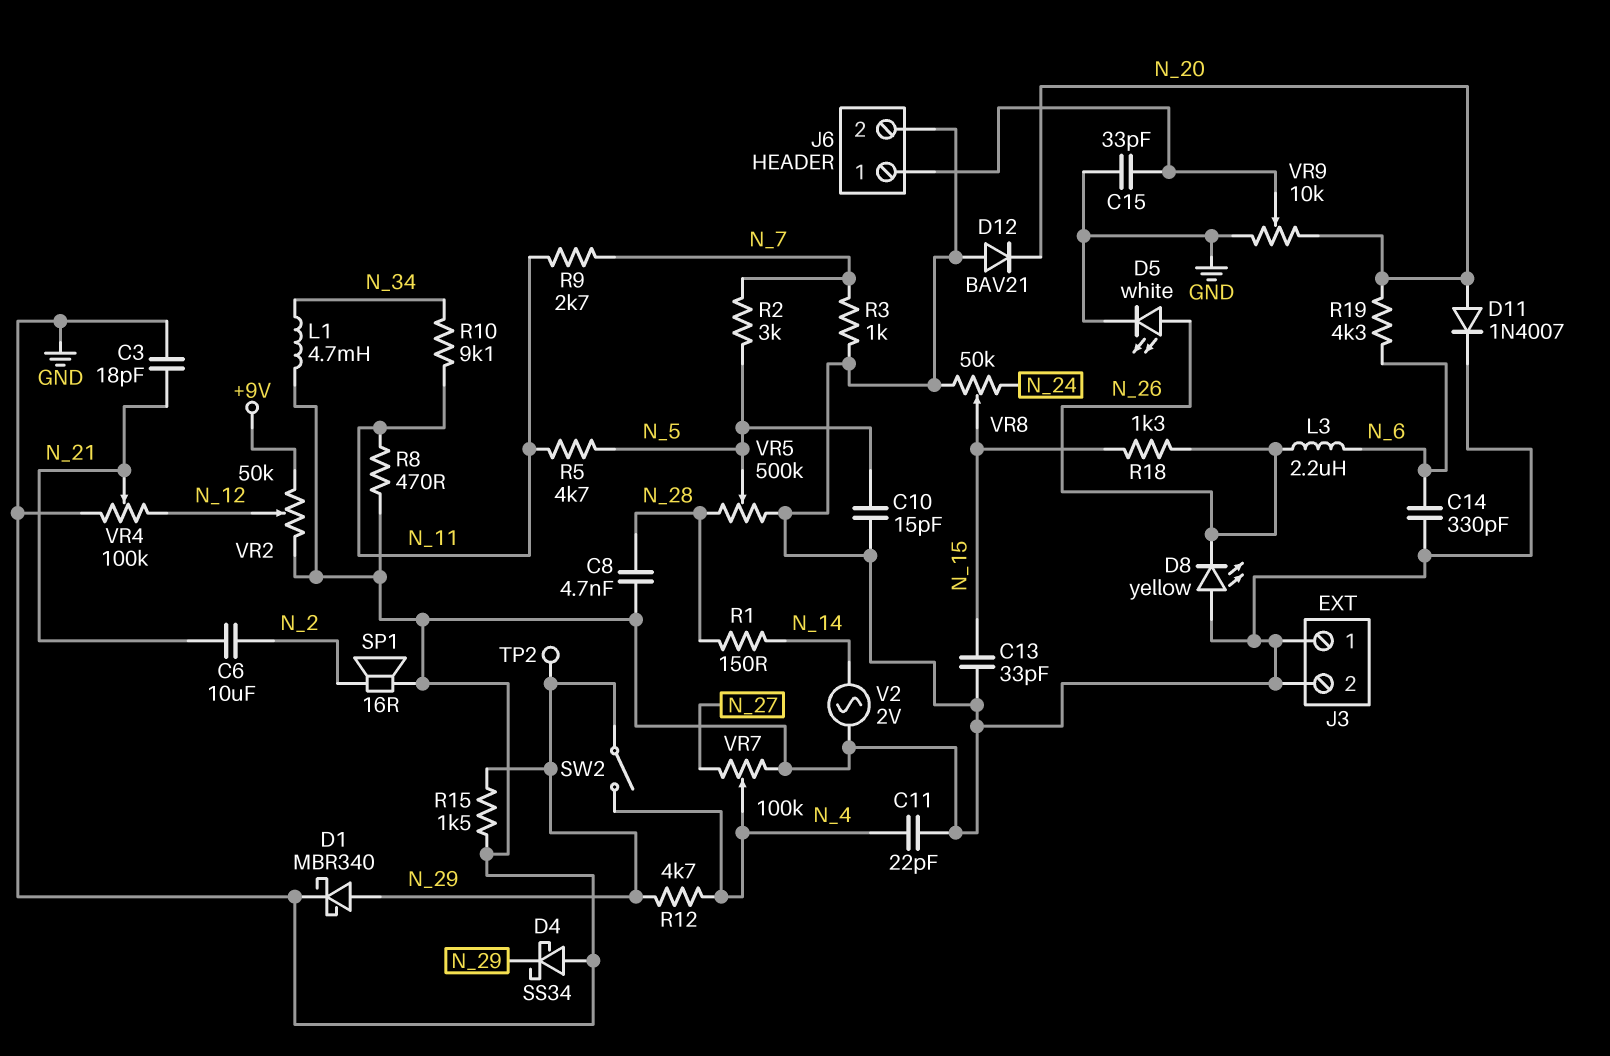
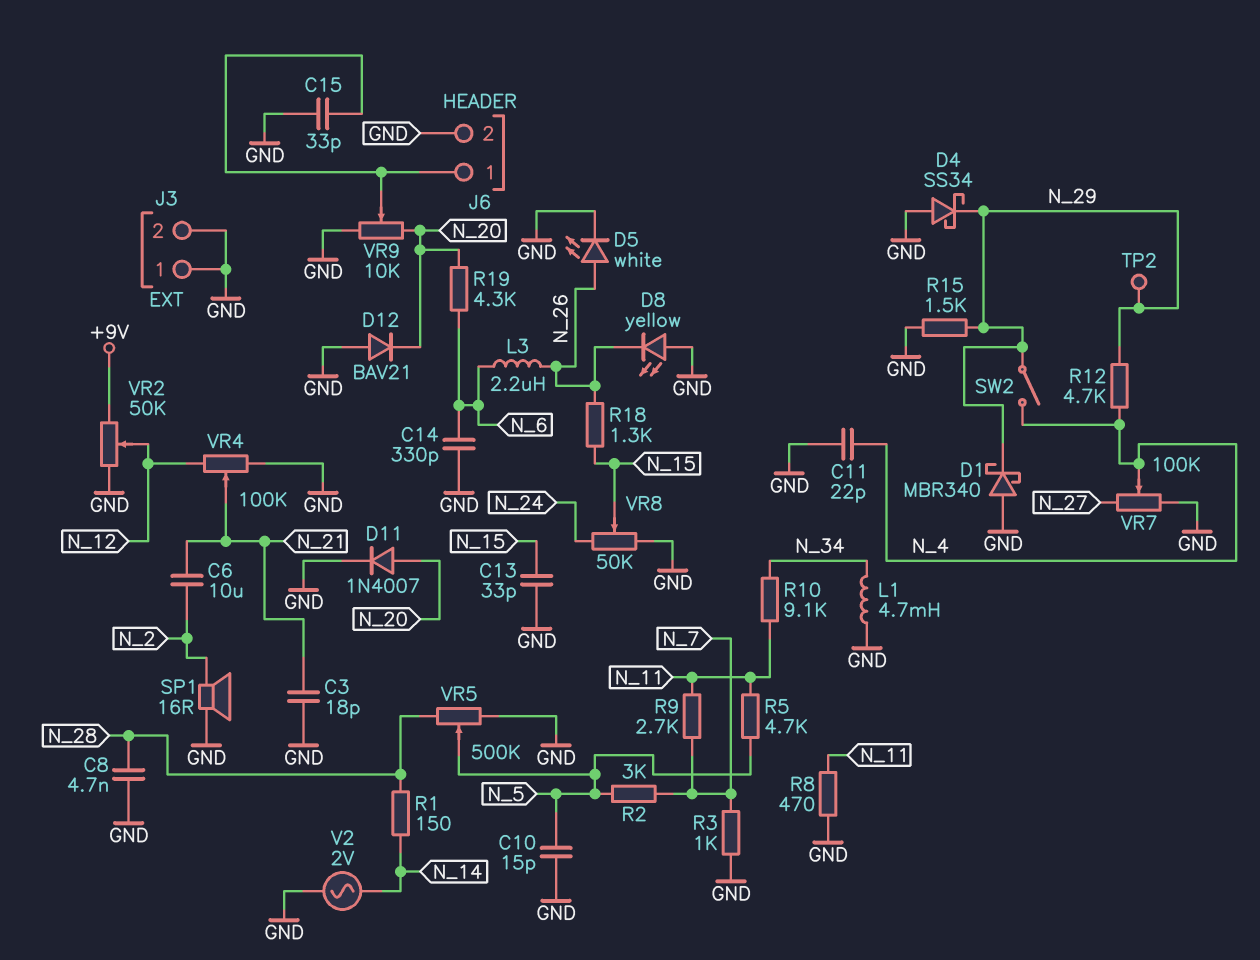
D1: schottky MBR340 (A N_29, K GND) -> schottky MBR340 (A GND, K N_29)

